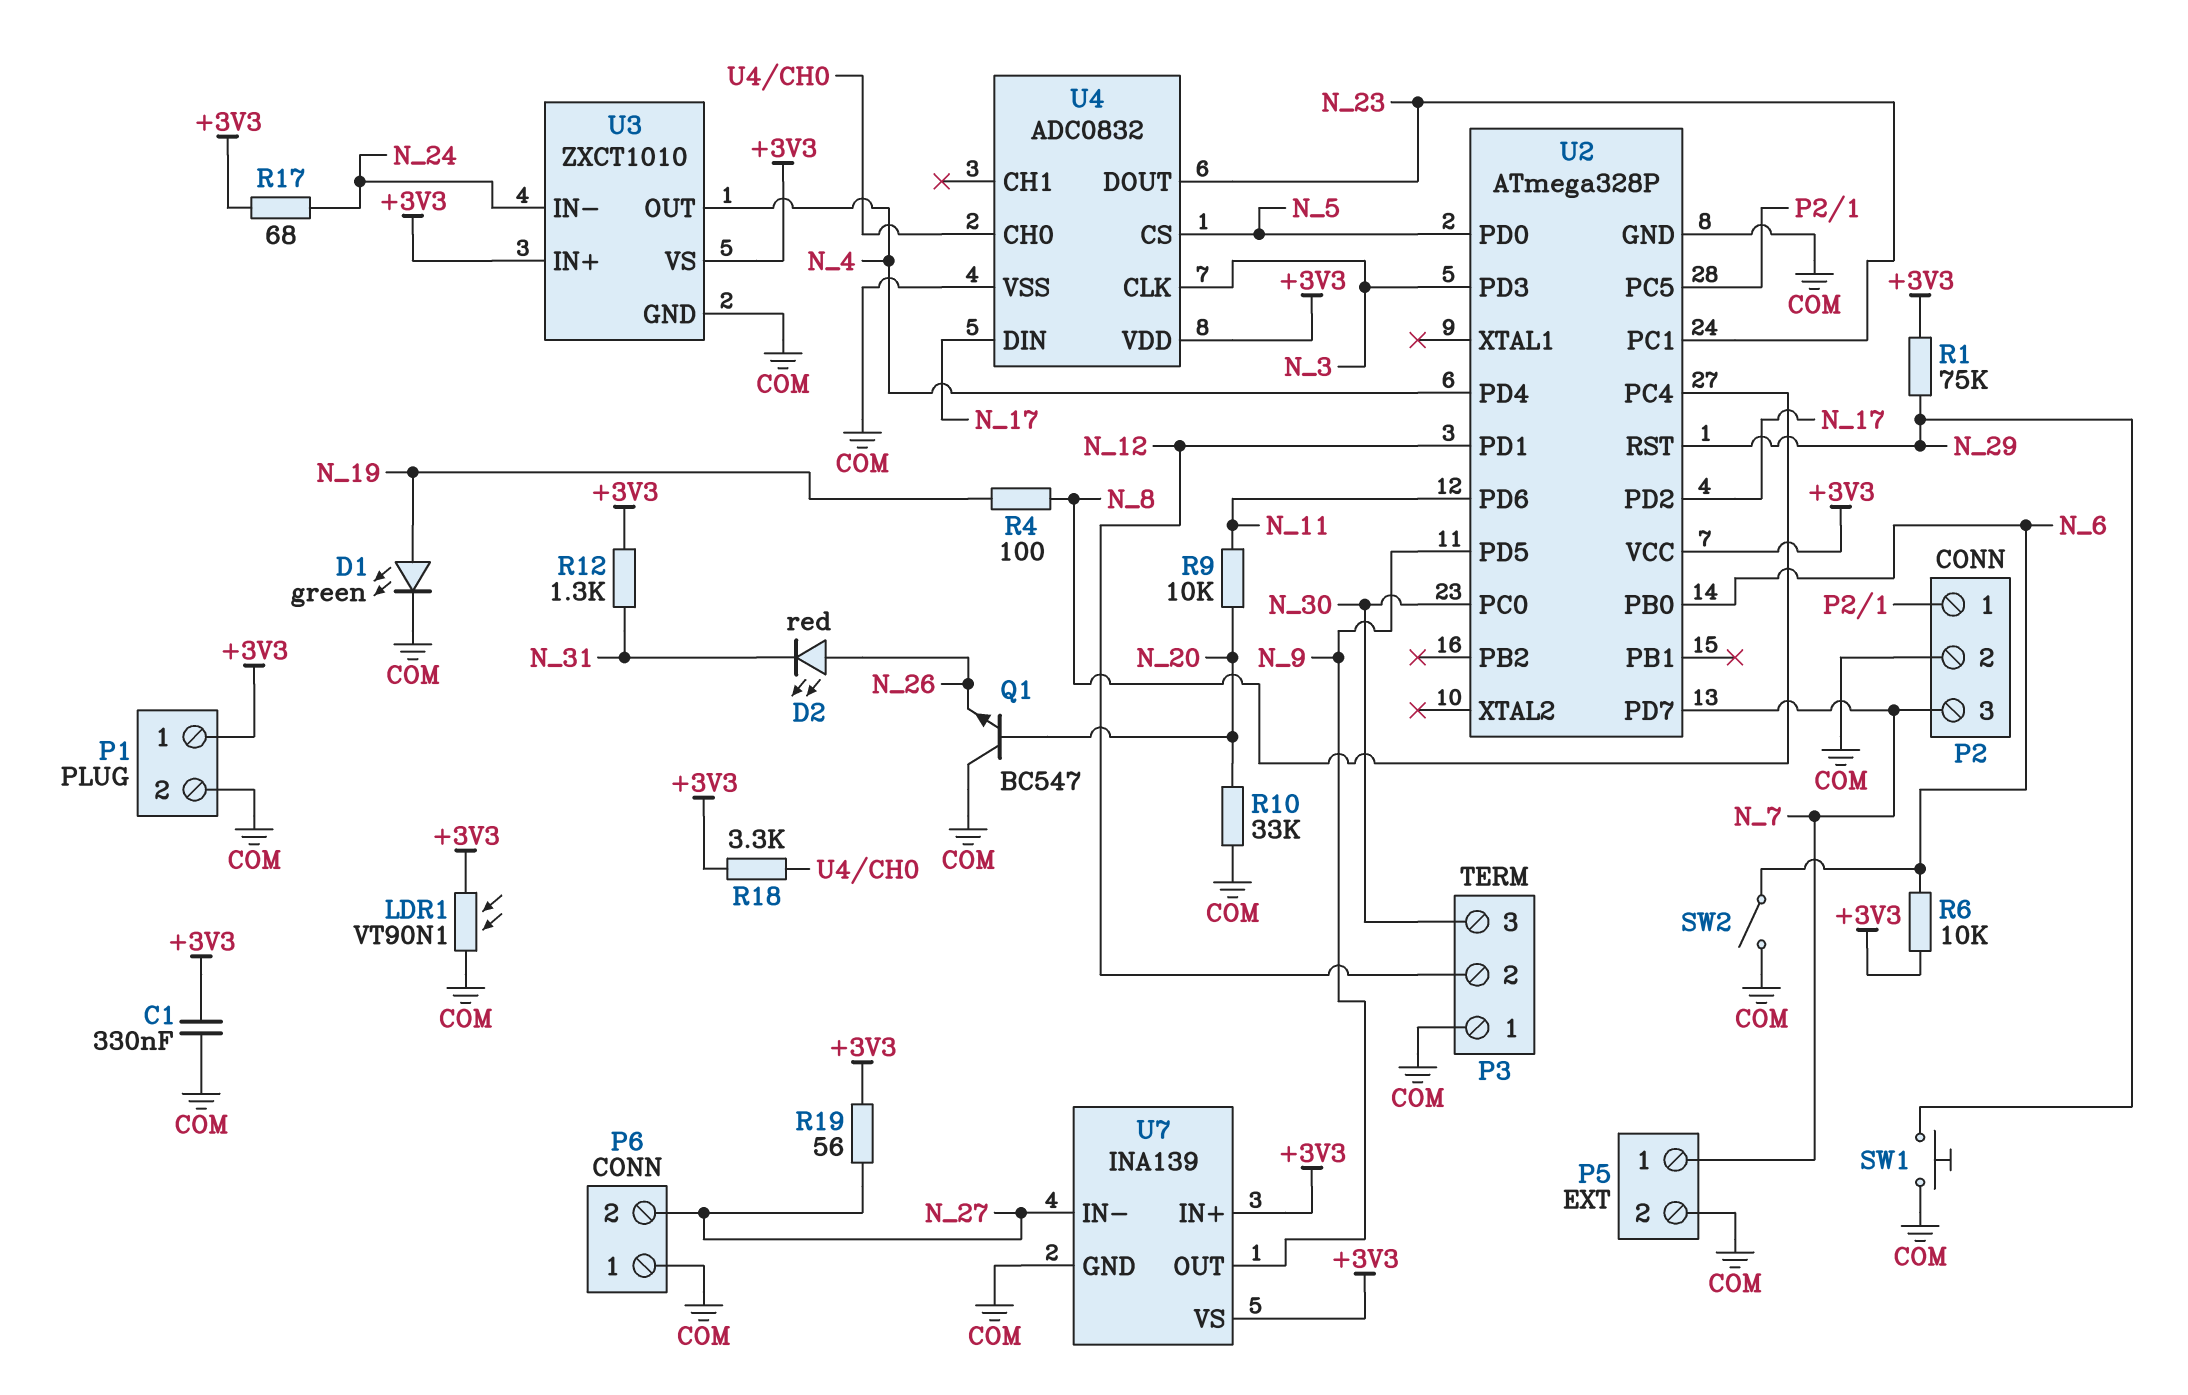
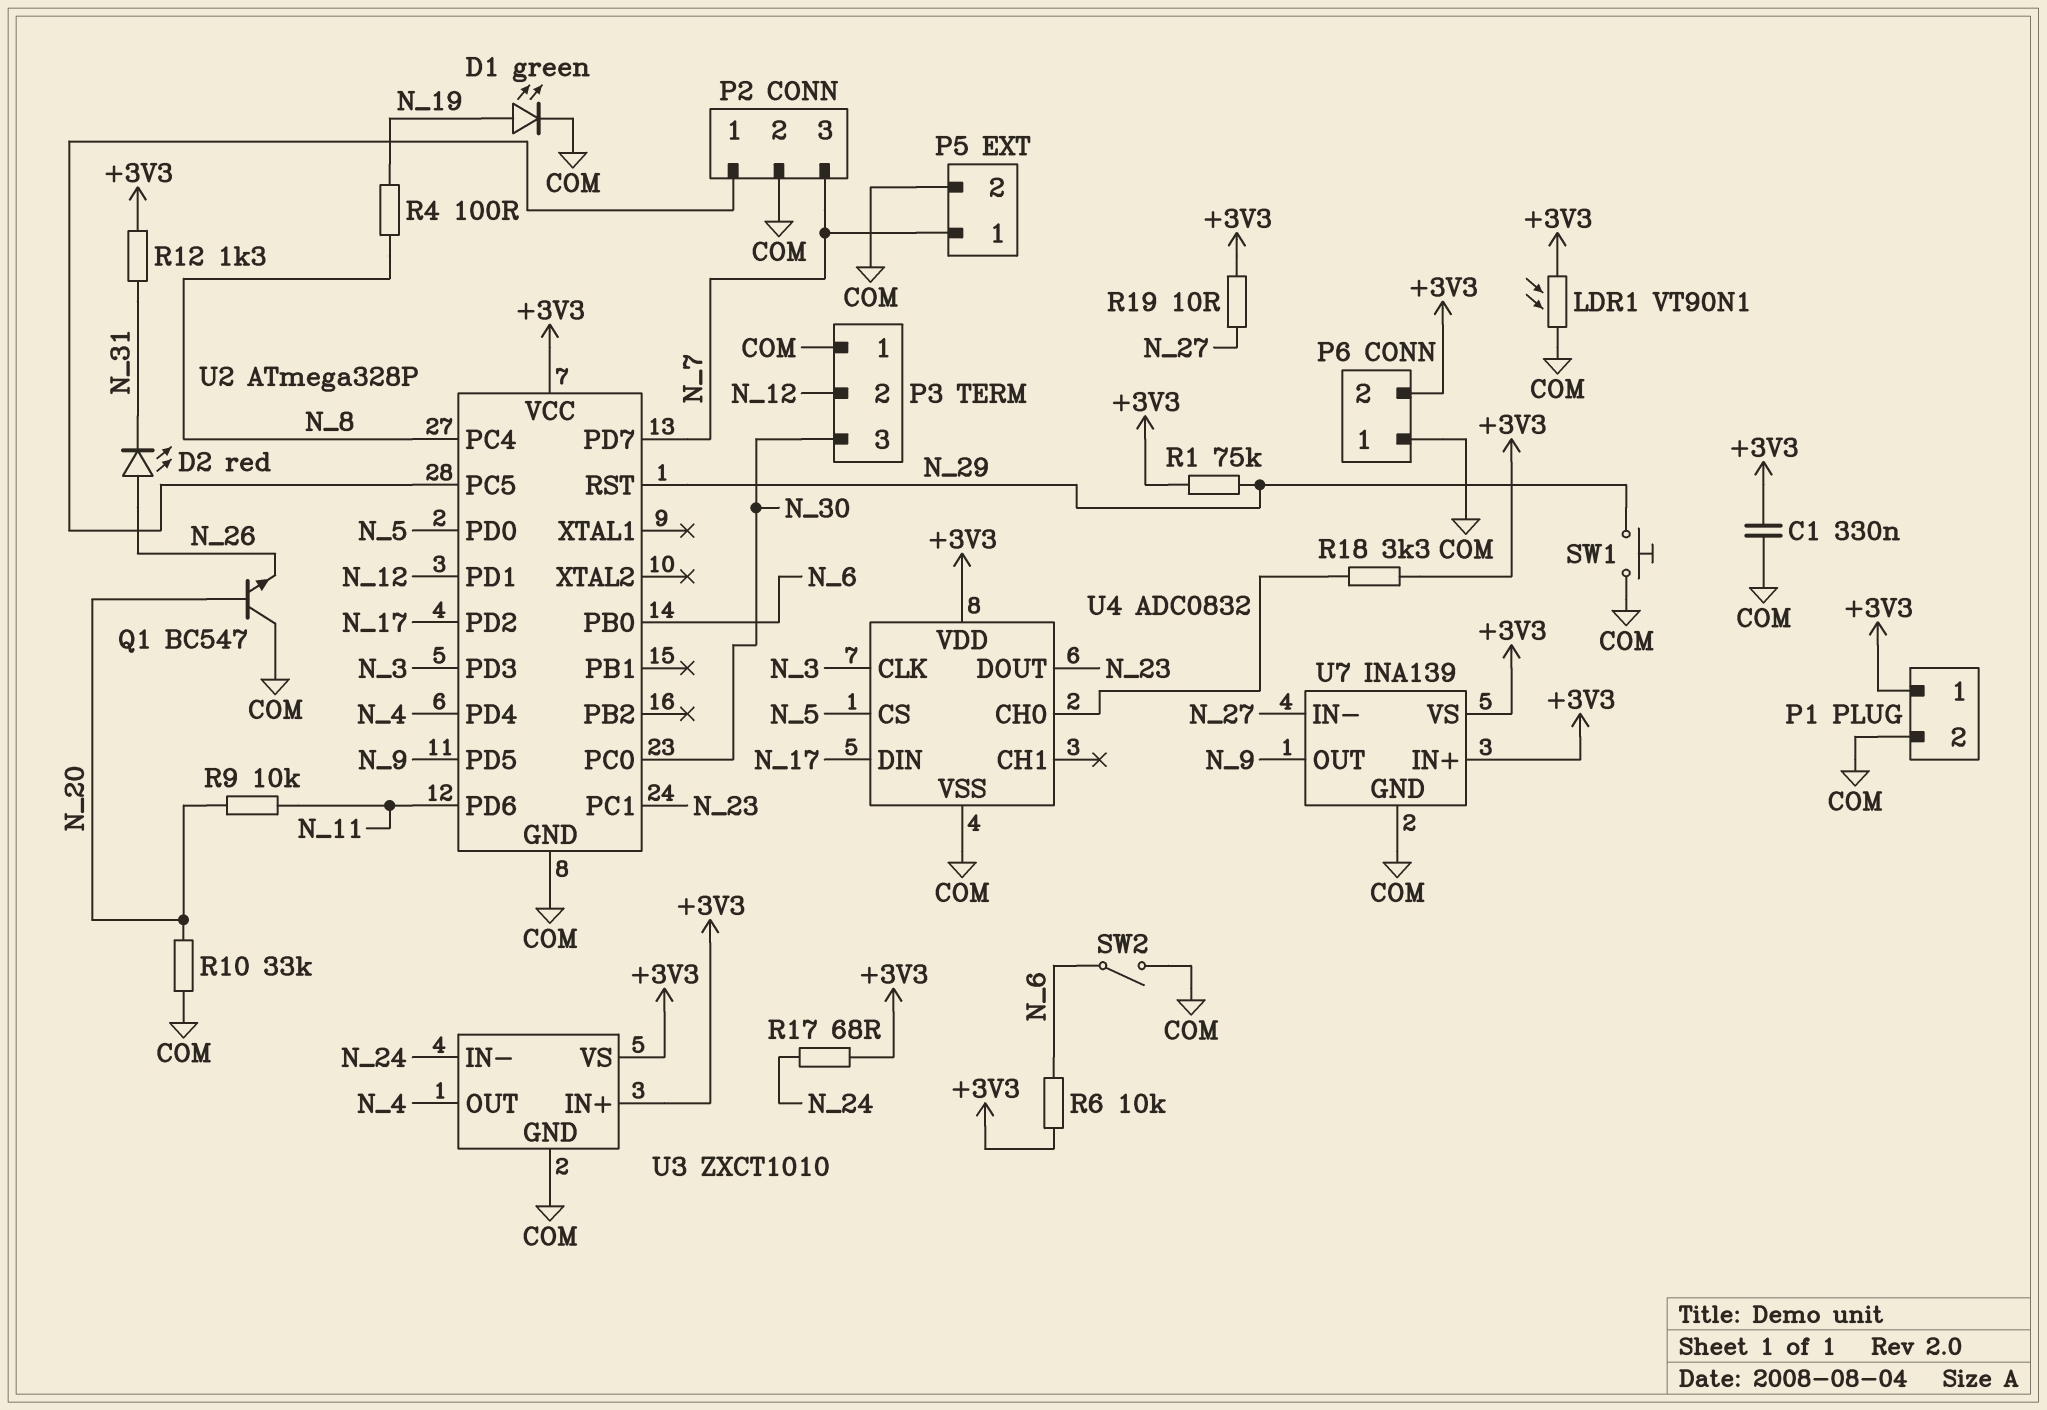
P6 pin 2: N_27 -> +3V3
R19: 56 (+3V3, N_27) -> 10 (+3V3, N_27)

